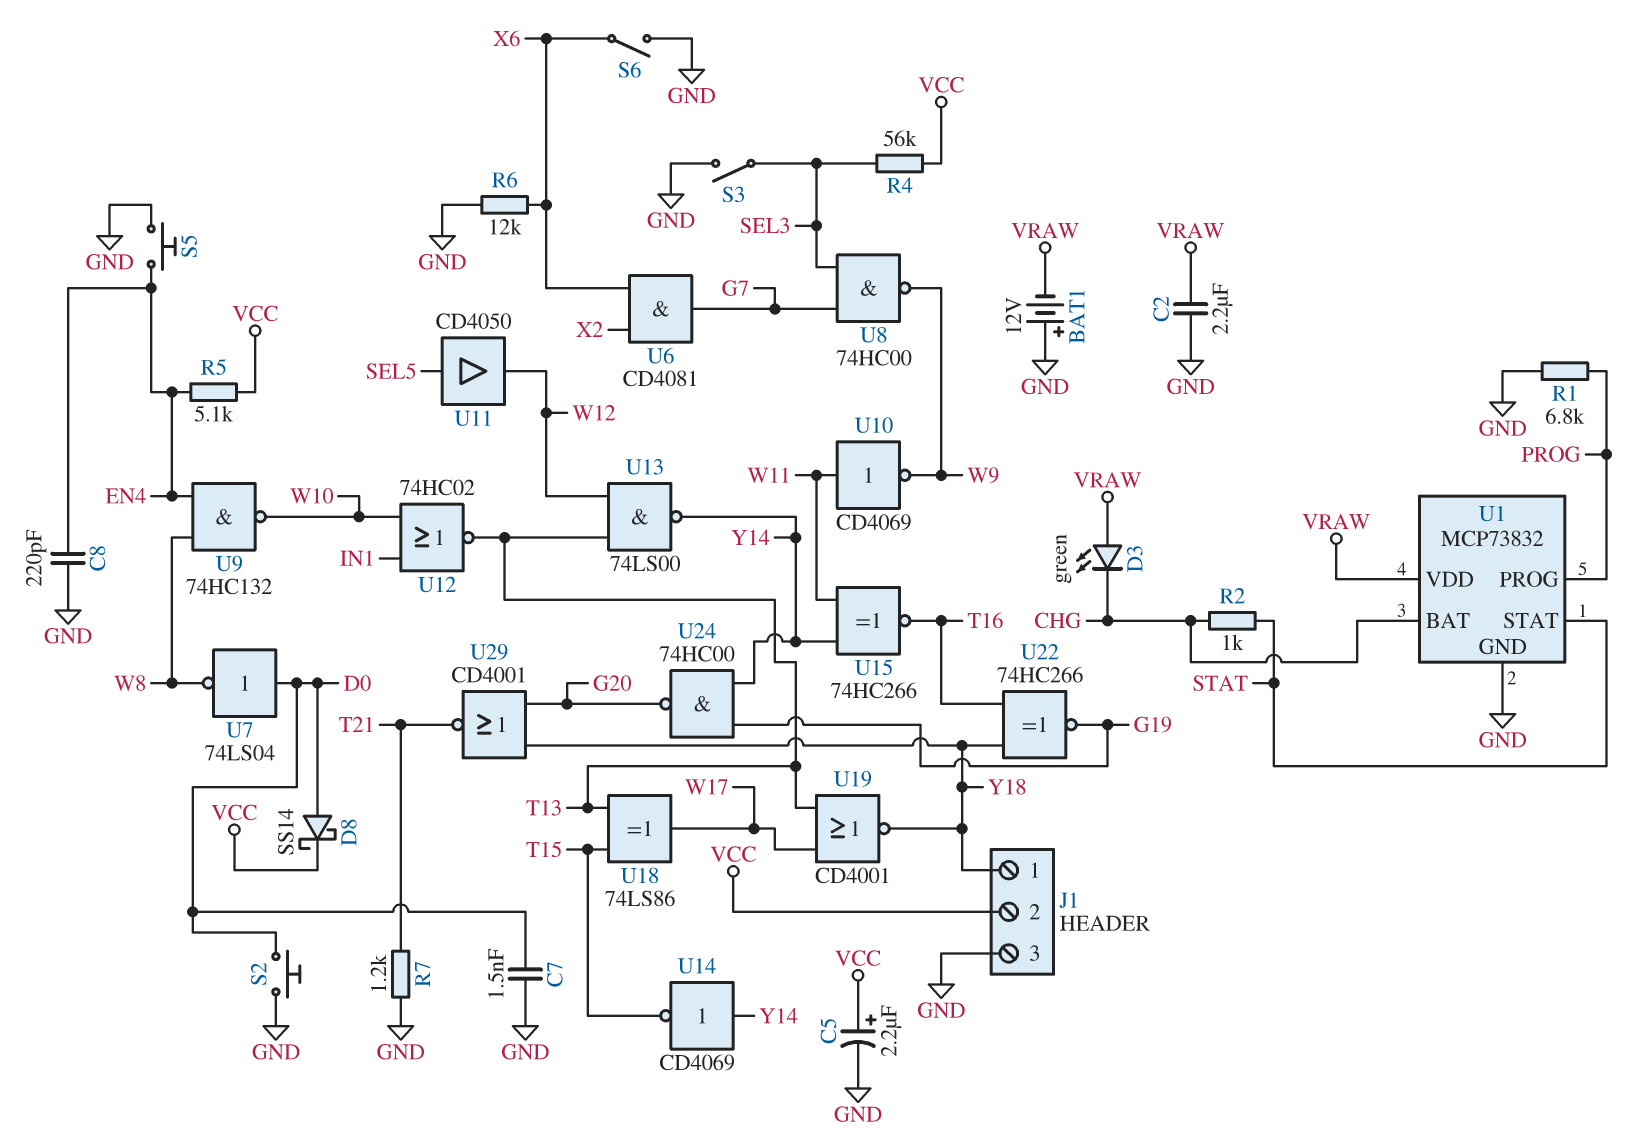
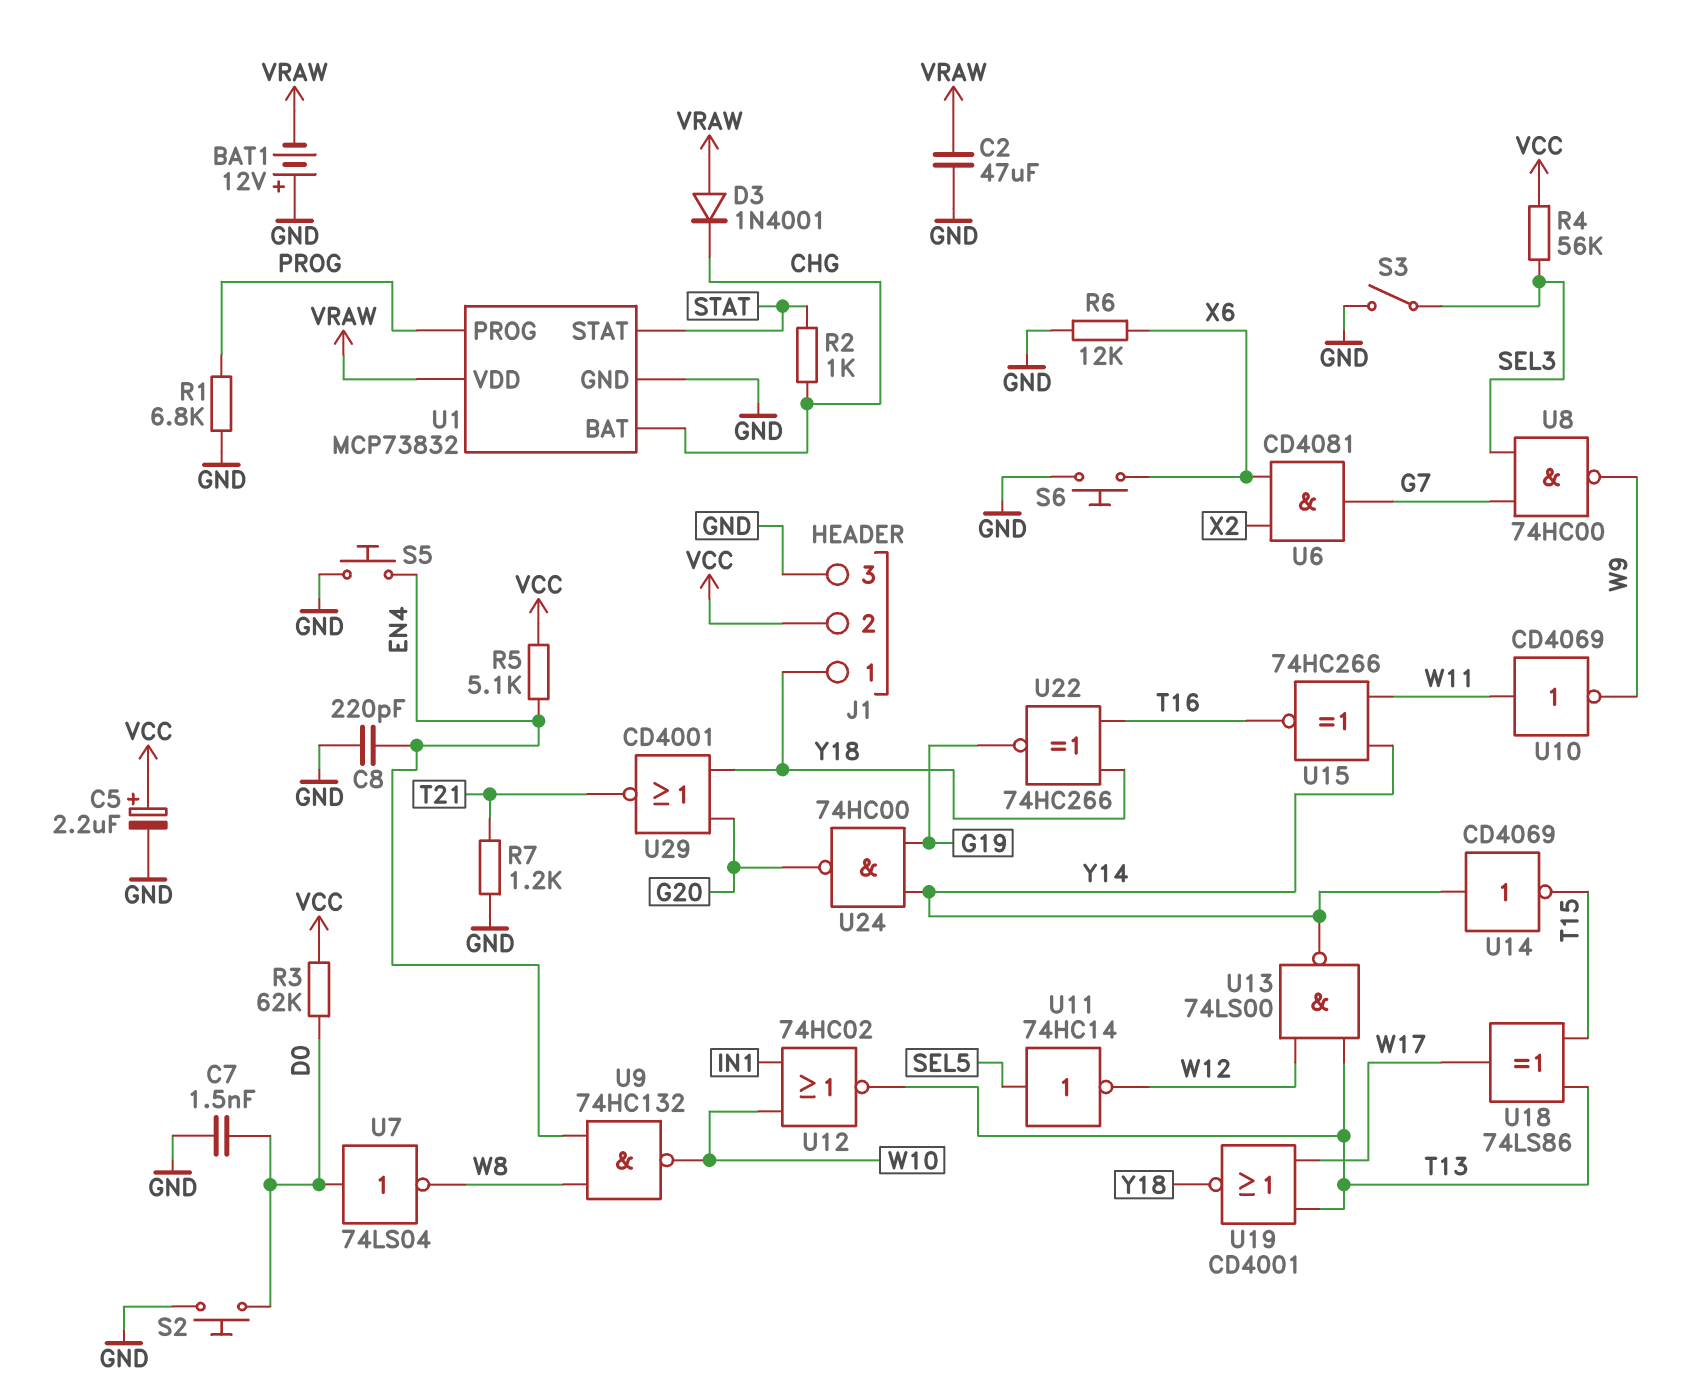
C2: 2.2uF (GND, VRAW) -> 47uF (GND, VRAW)
D3: LED green (A VRAW, K CHG) -> diode 1N4001 (A VRAW, K CHG)
D8: schottky SS14 (A D0, K VCC) -> none
R3: none -> 62k (D0, VCC)
S6: switch (GND, X6) -> button (GND, X6)
U11: buffer CD4050 (in SEL5, out W12) -> NOT 74HC14 (in SEL5, out W12)

